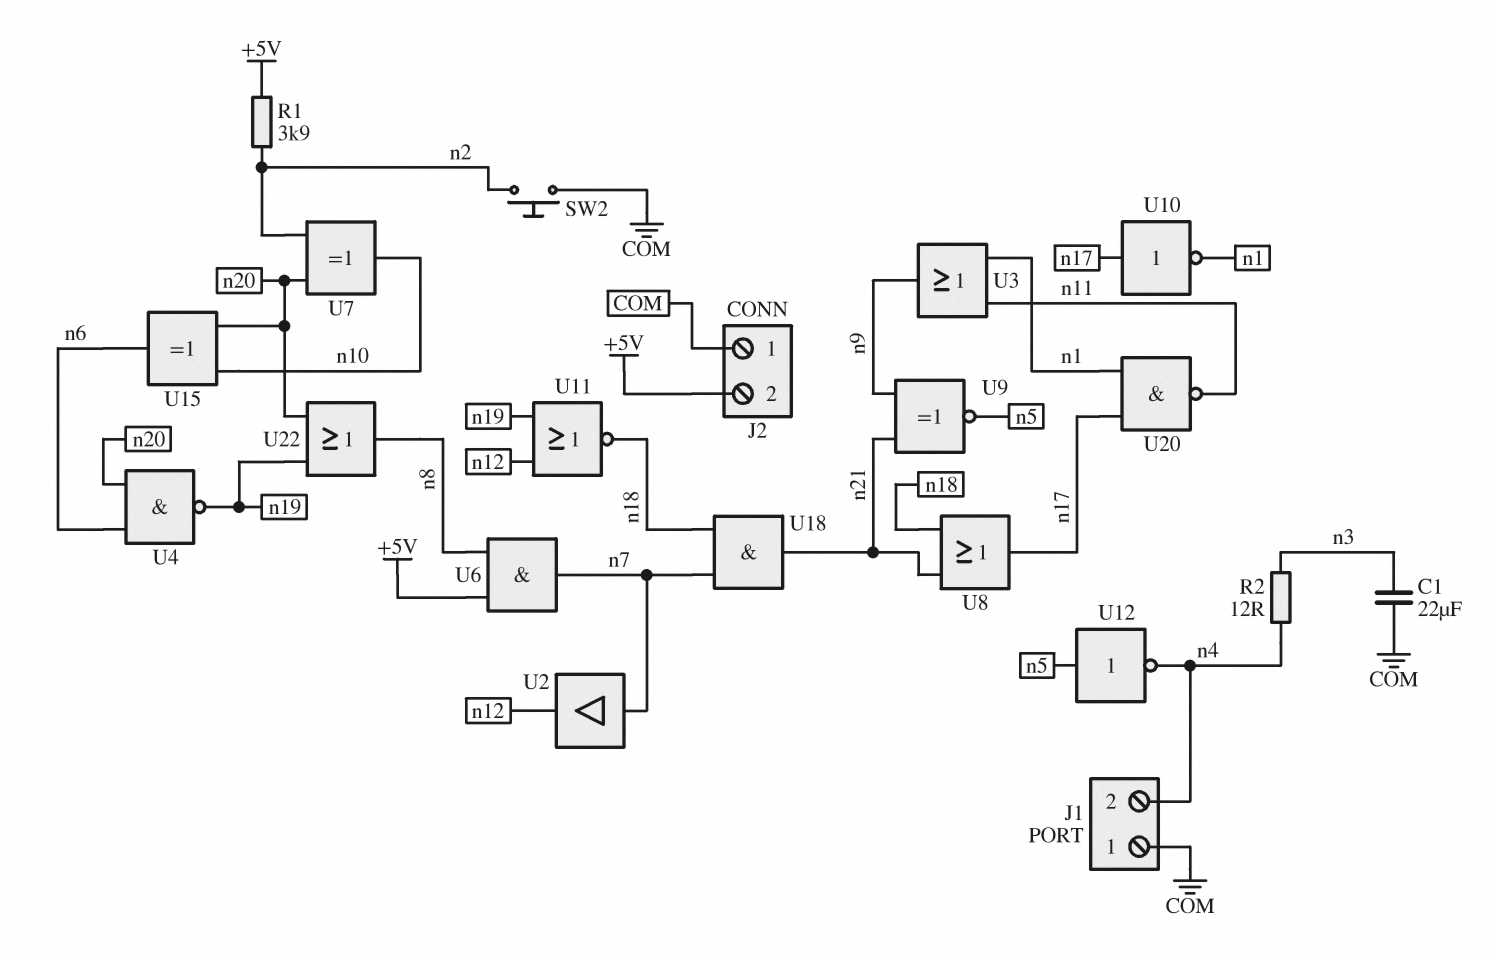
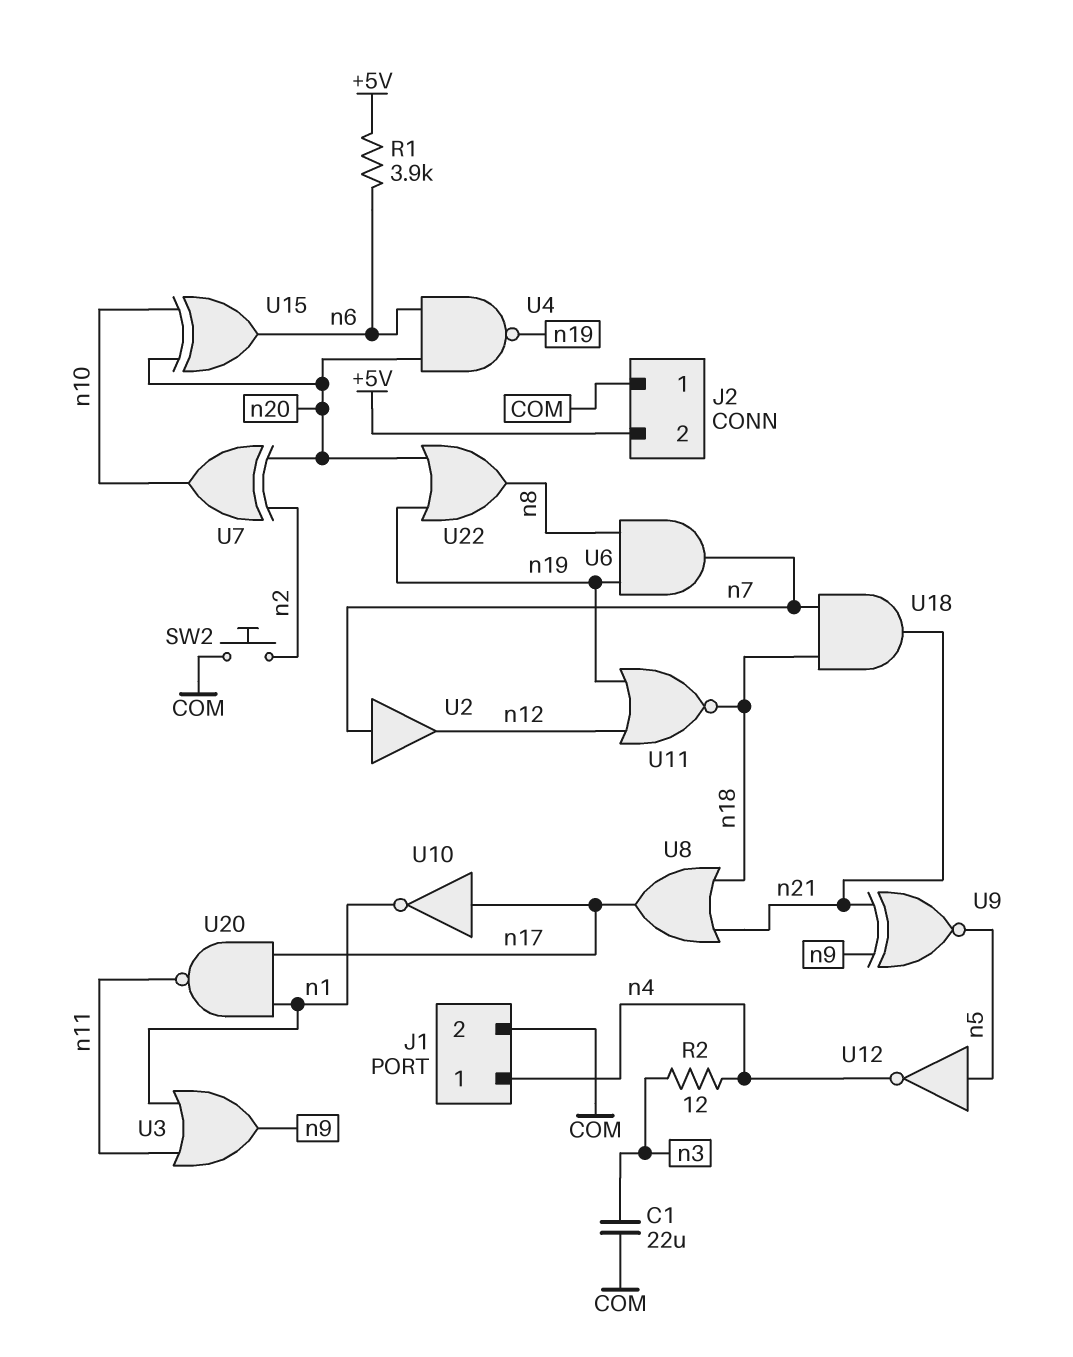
J1 pin 1: COM -> n4
J1 pin 2: n4 -> COM
R1: 3.9k (+5V, n2) -> 3.9k (+5V, n6)
U6: AND (in +5V, in n8, out n7) -> AND (in n8, in n19, out n7)

